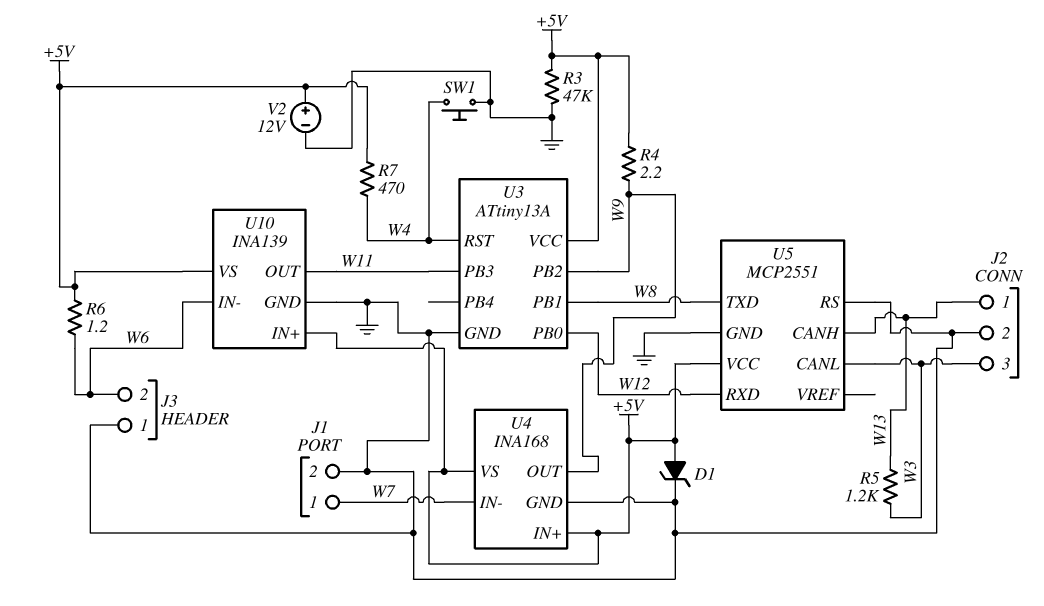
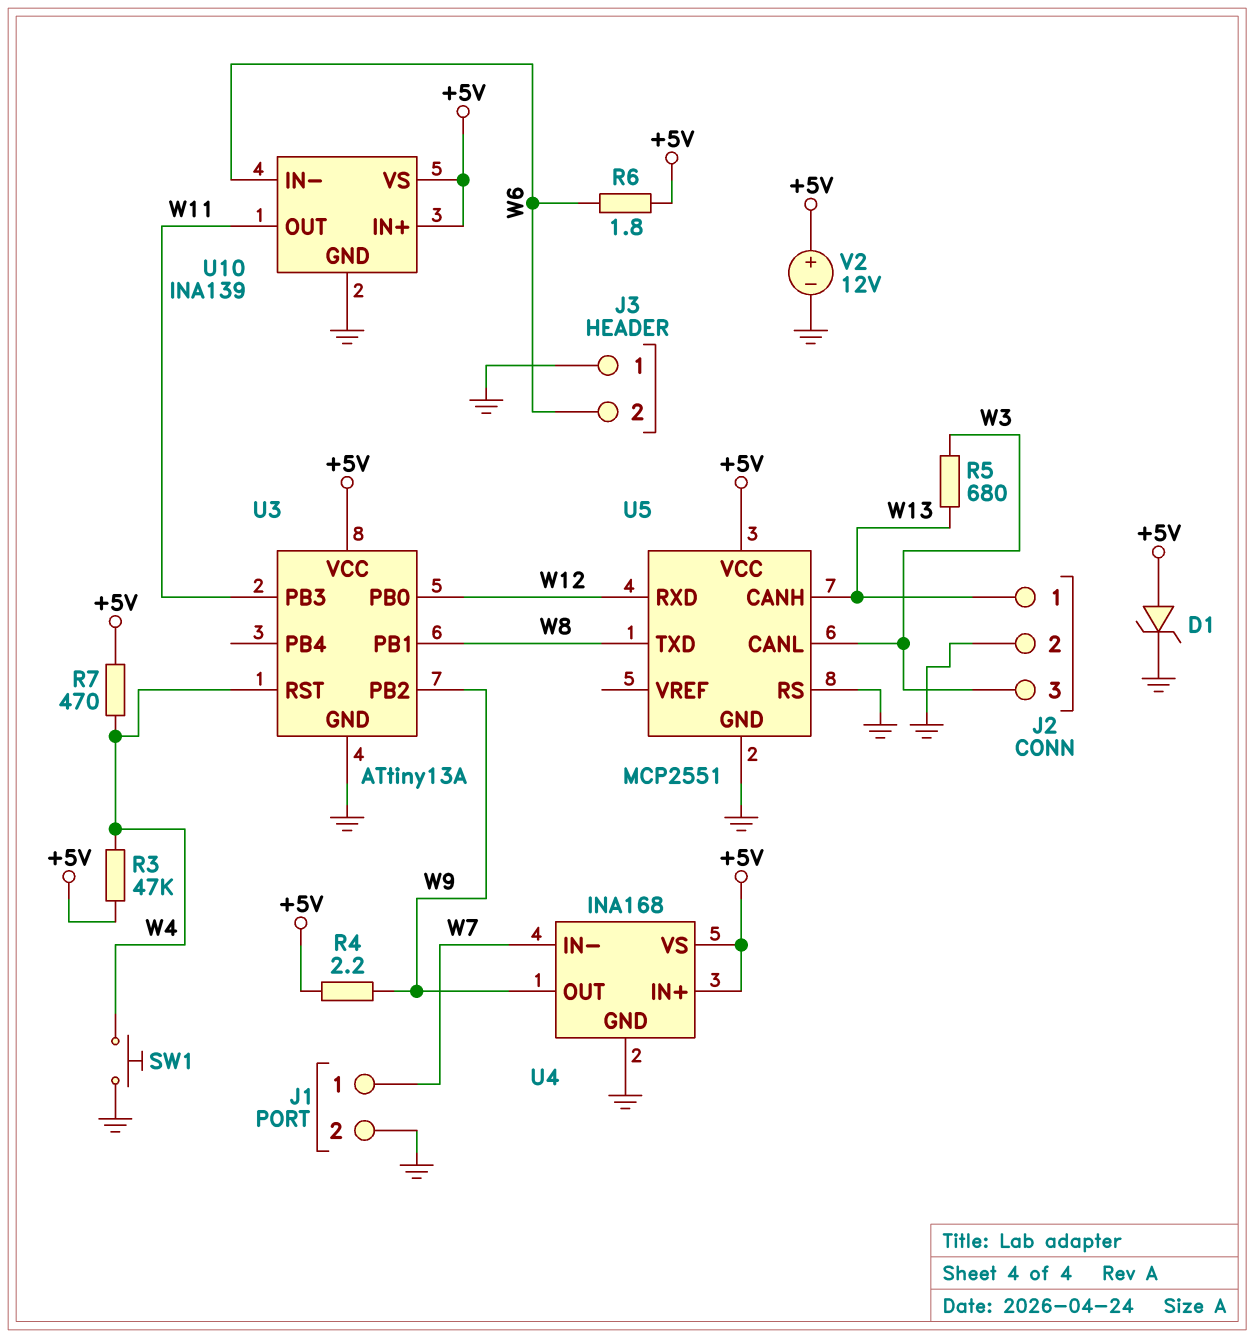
R3: 47k (+5V, GND) -> 47k (+5V, W4)
R5: 1.2k (W3, W13) -> 680 (W3, W13)
R6: 1.2 (+5V, W6) -> 1.8 (+5V, W6)

